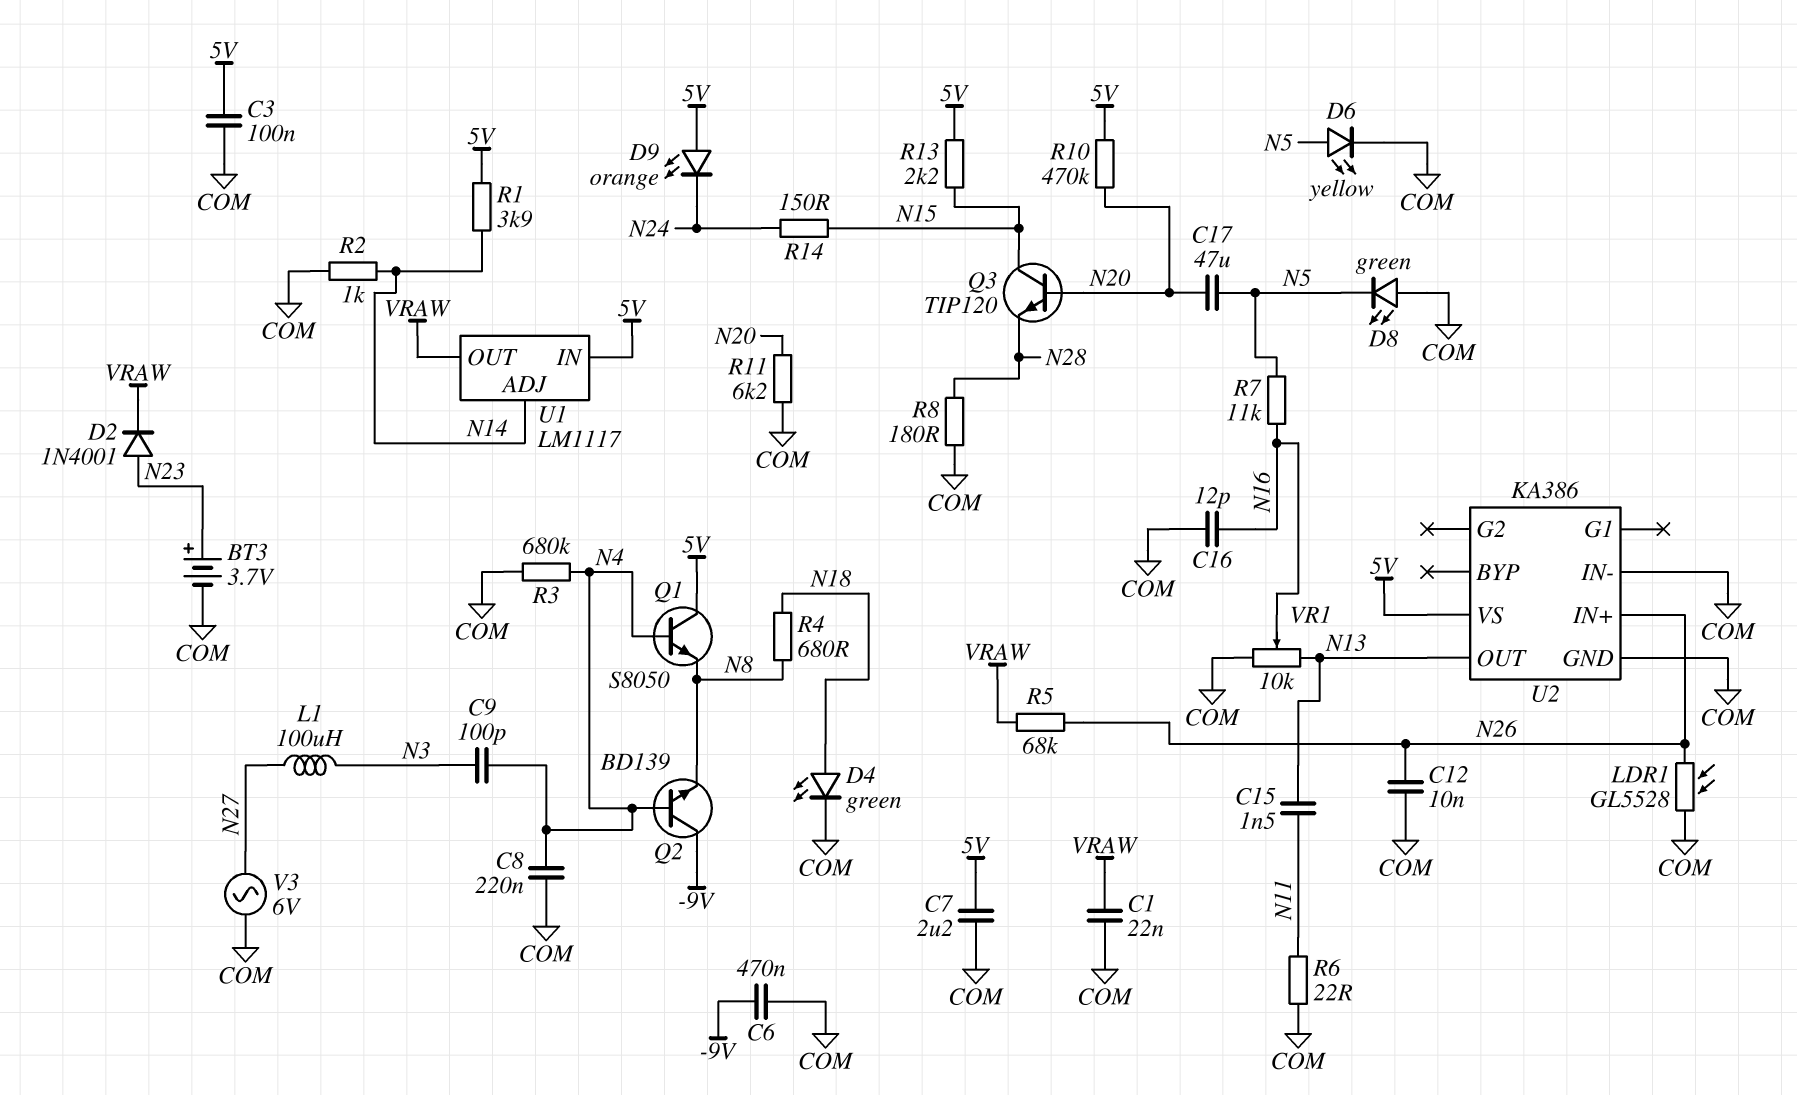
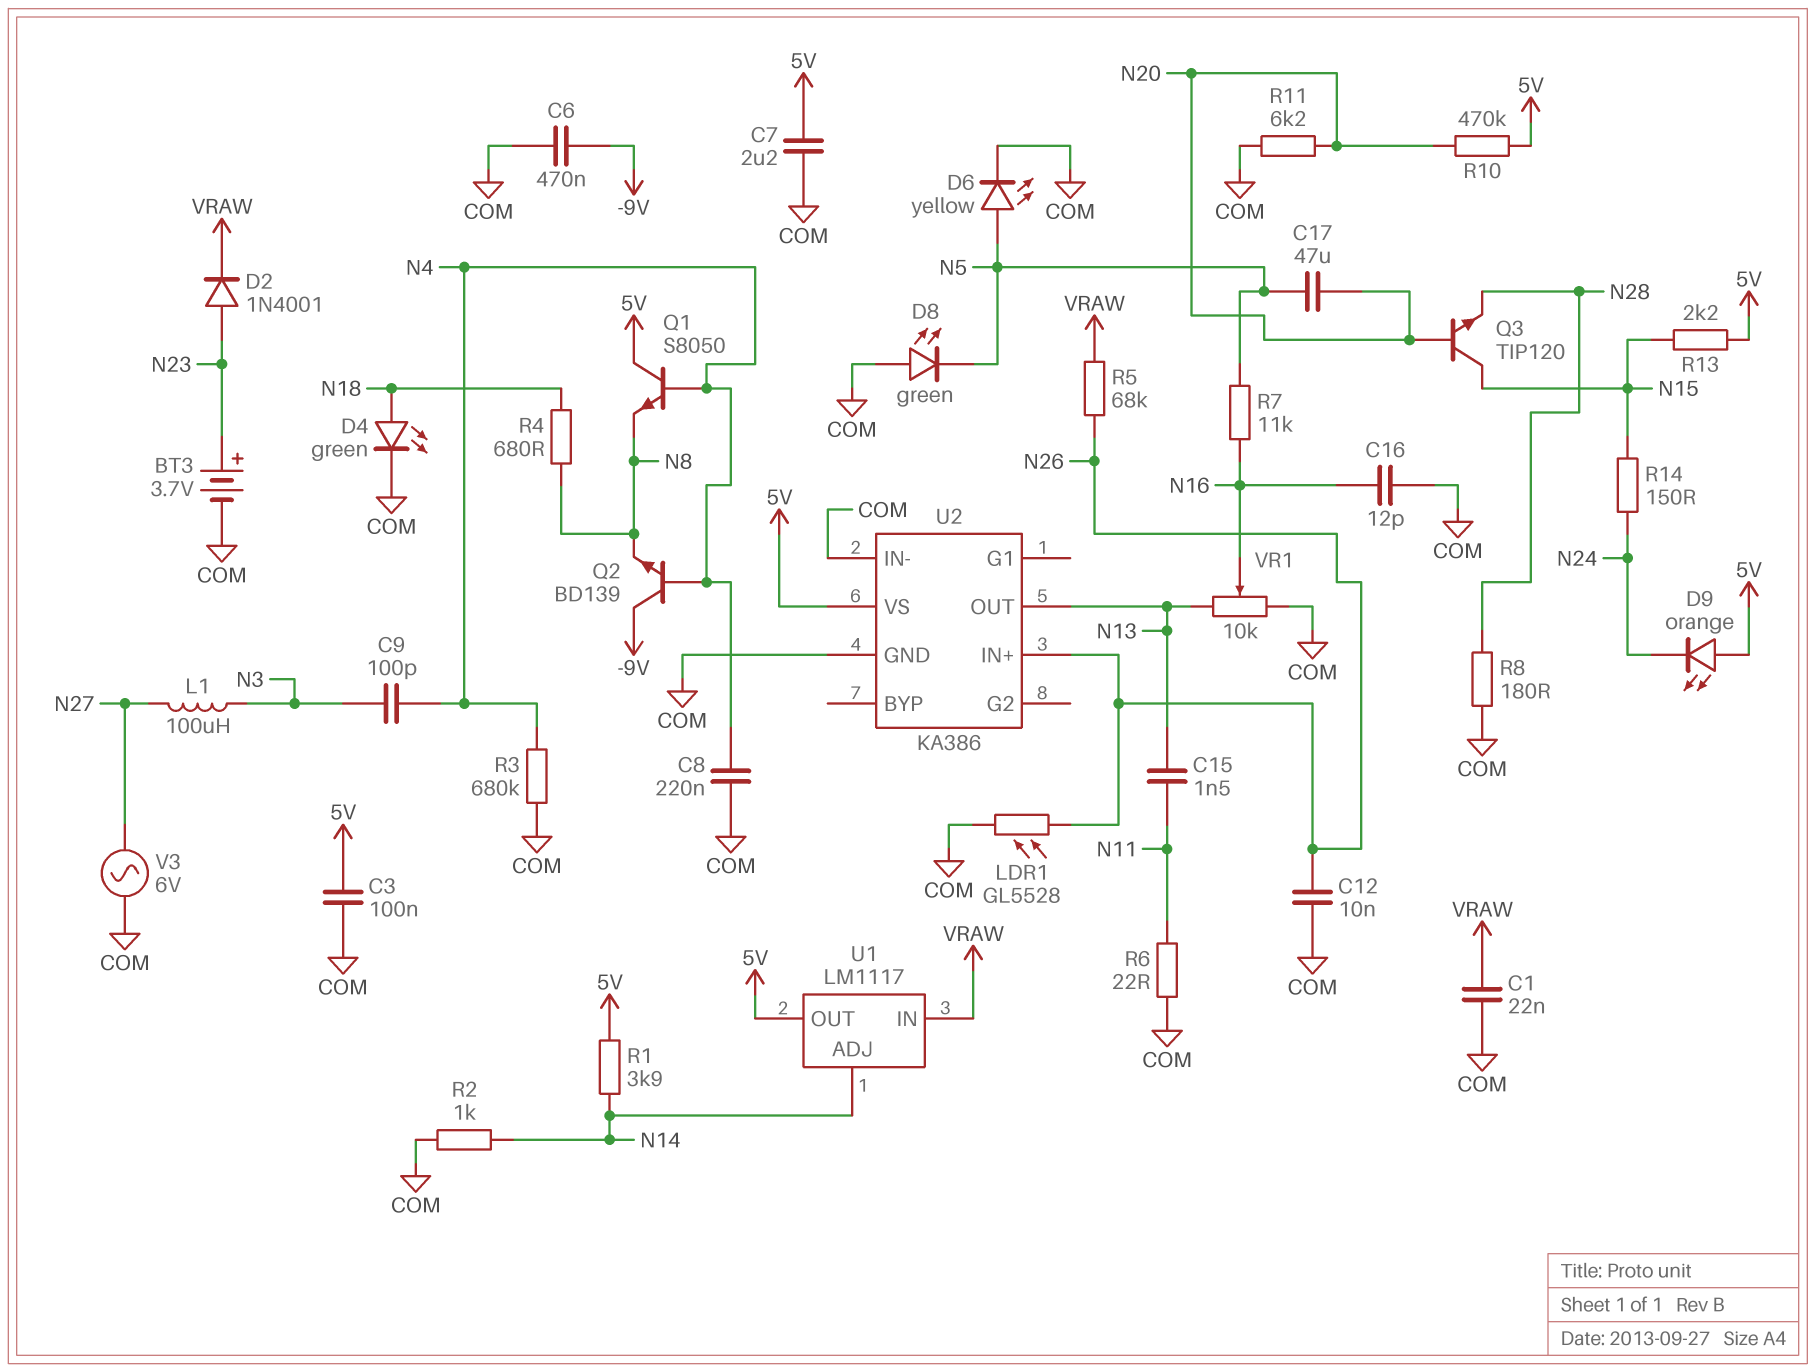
U1 pin IN: 5V -> VRAW
U1 pin OUT: VRAW -> 5V

